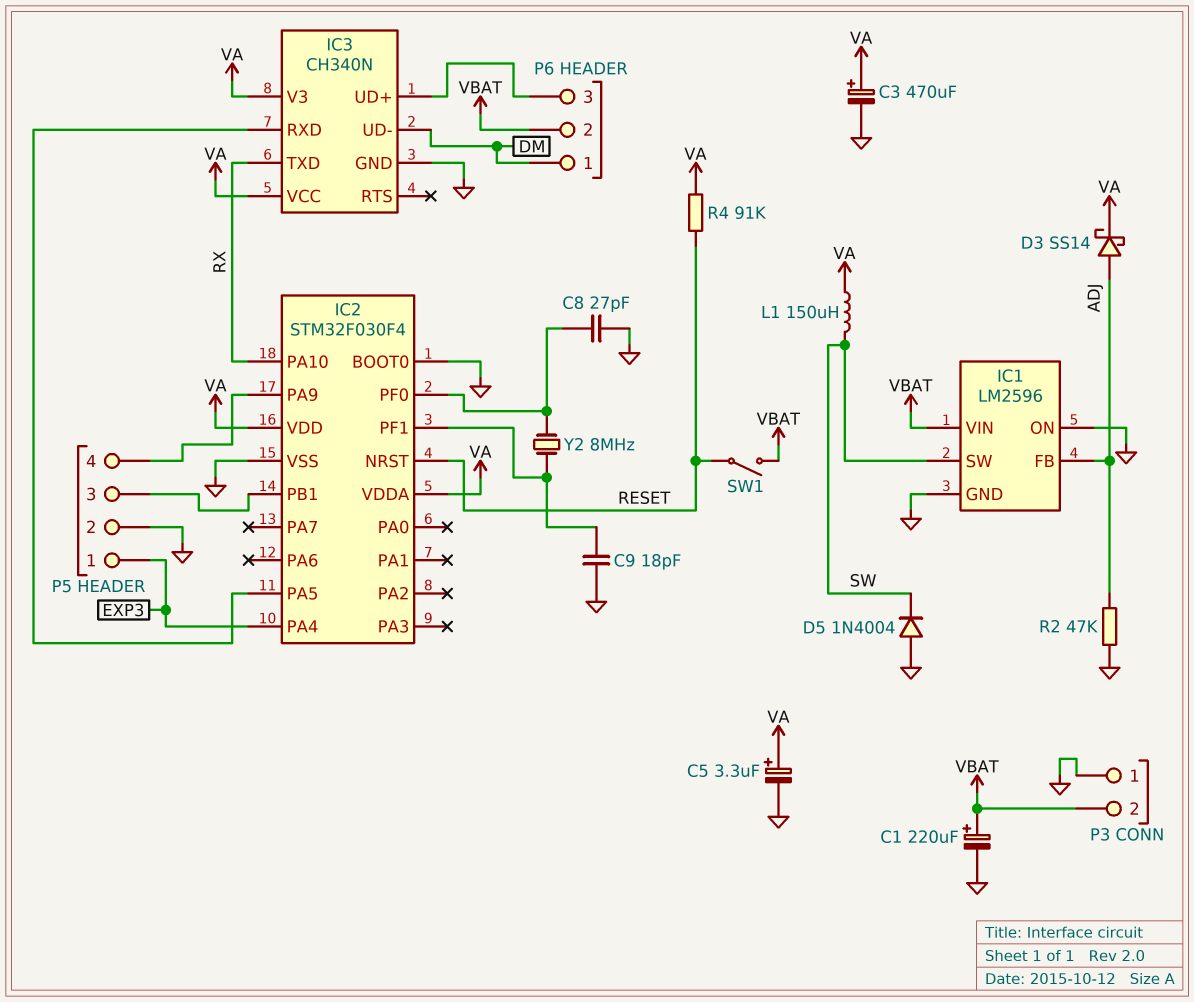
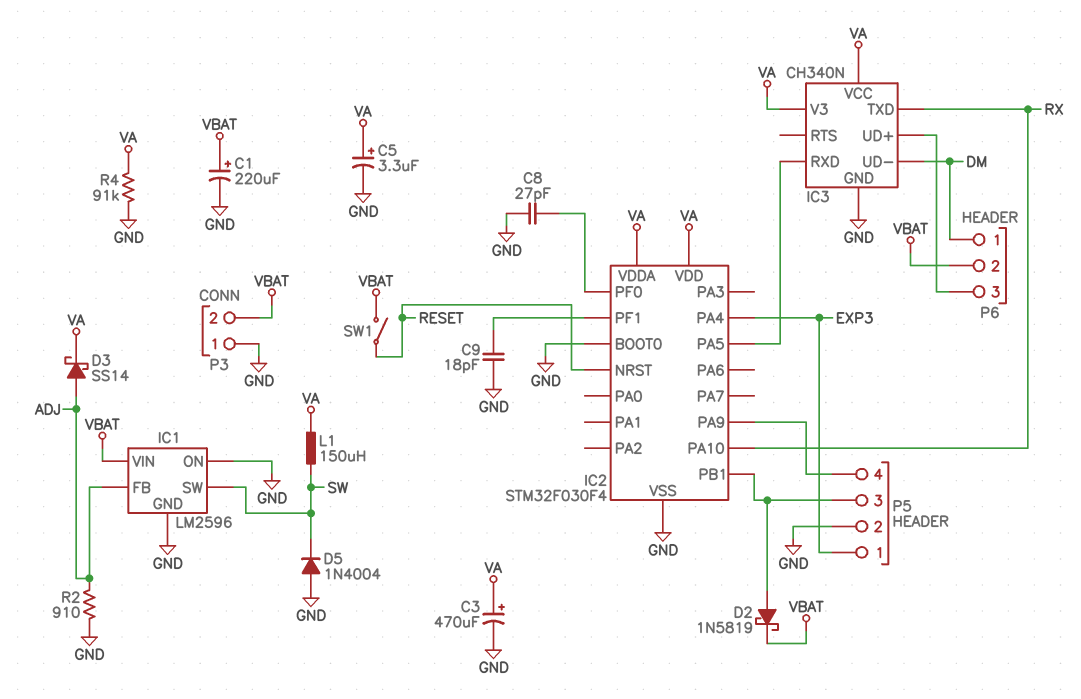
D2: none -> schottky 1N5819 (A IC2/PB1, K VBAT)
R2: 47k (ADJ, GND) -> 910 (ADJ, GND)
R4: 91k (RESET, VA) -> 91k (GND, VA)
Y2: 8MHz (IC2/PF0, IC2/PF1) -> none

